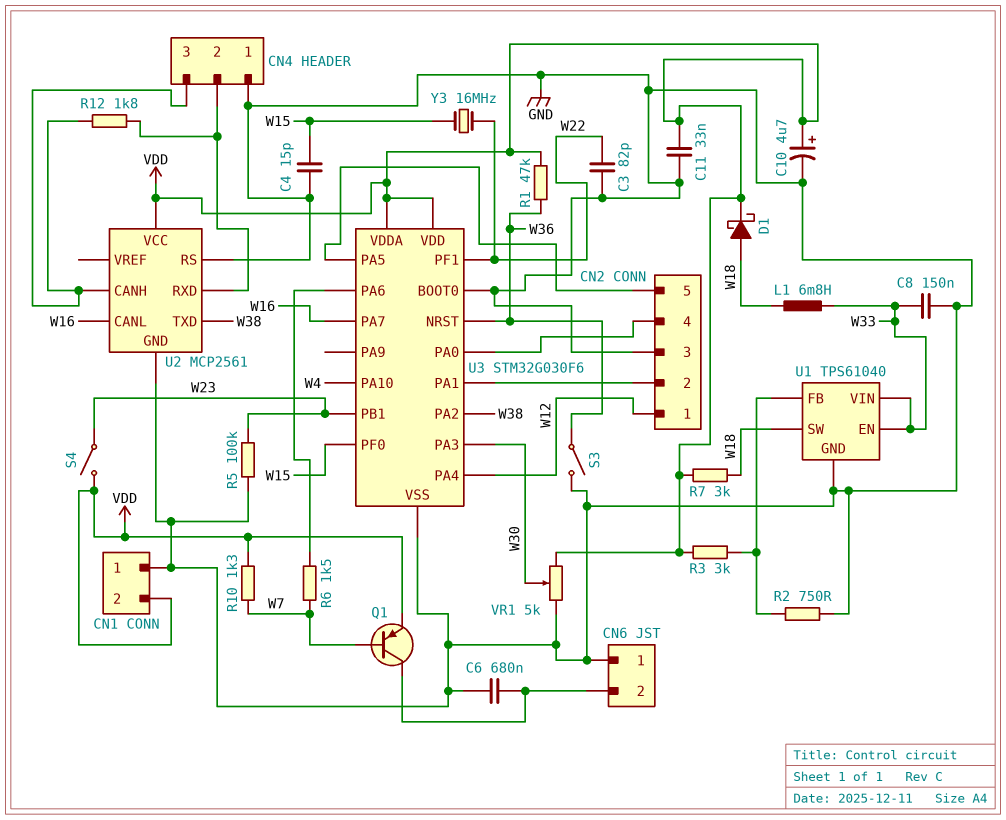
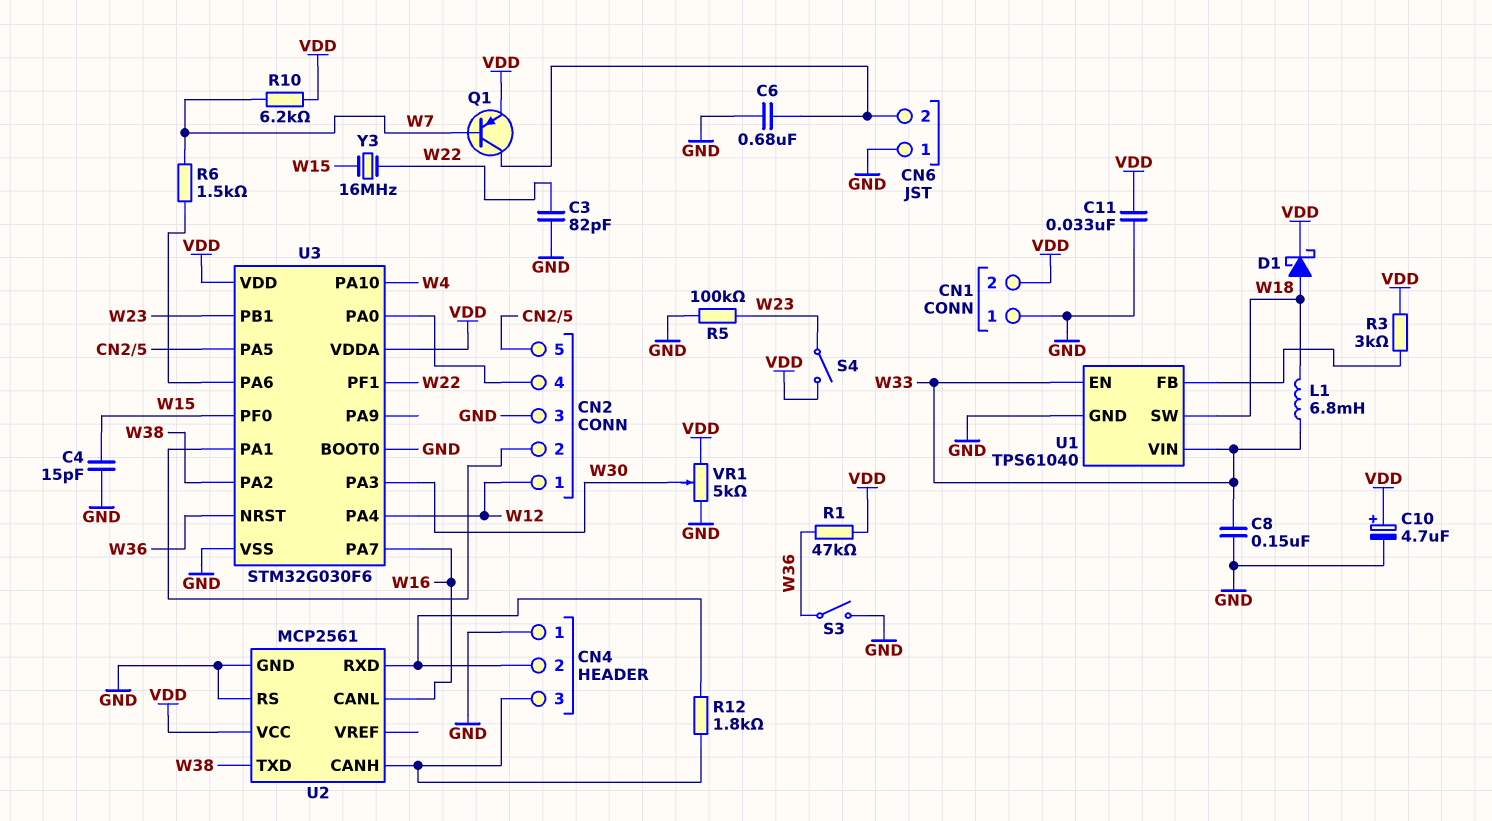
R2: 750 (GND, U1/FB) -> none
R7: 3k (VDD, W18) -> none
R10: 1.3k (VDD, W7) -> 6.2k (VDD, W7)

